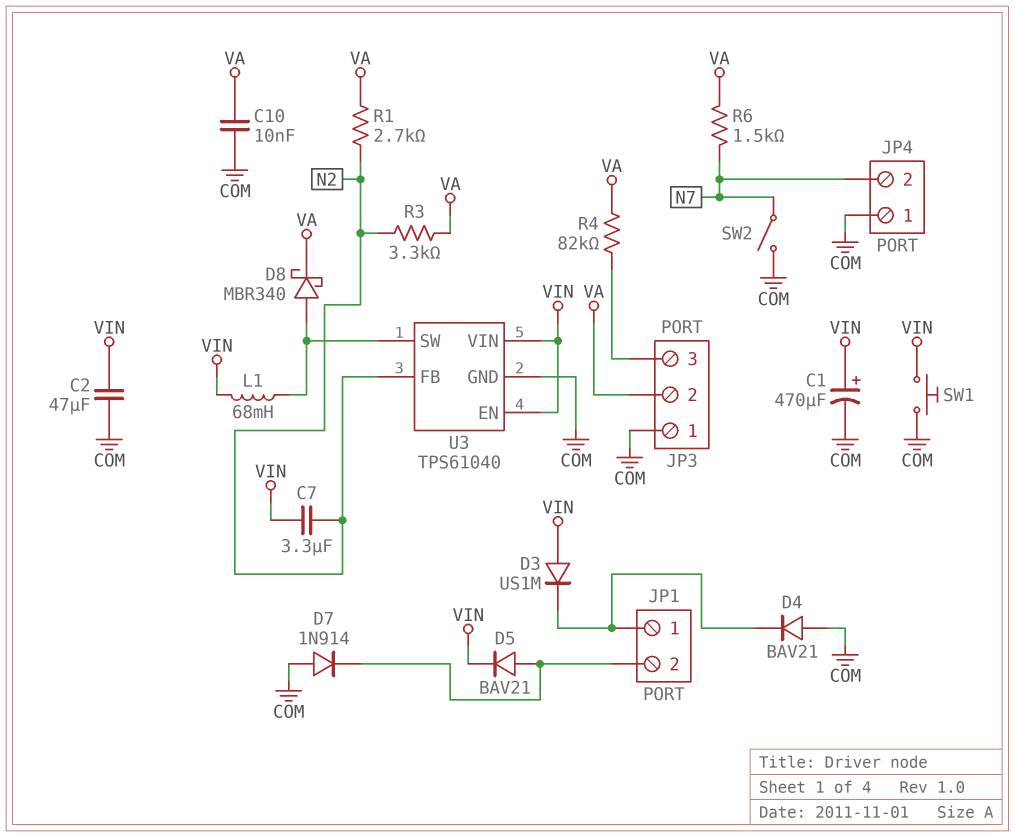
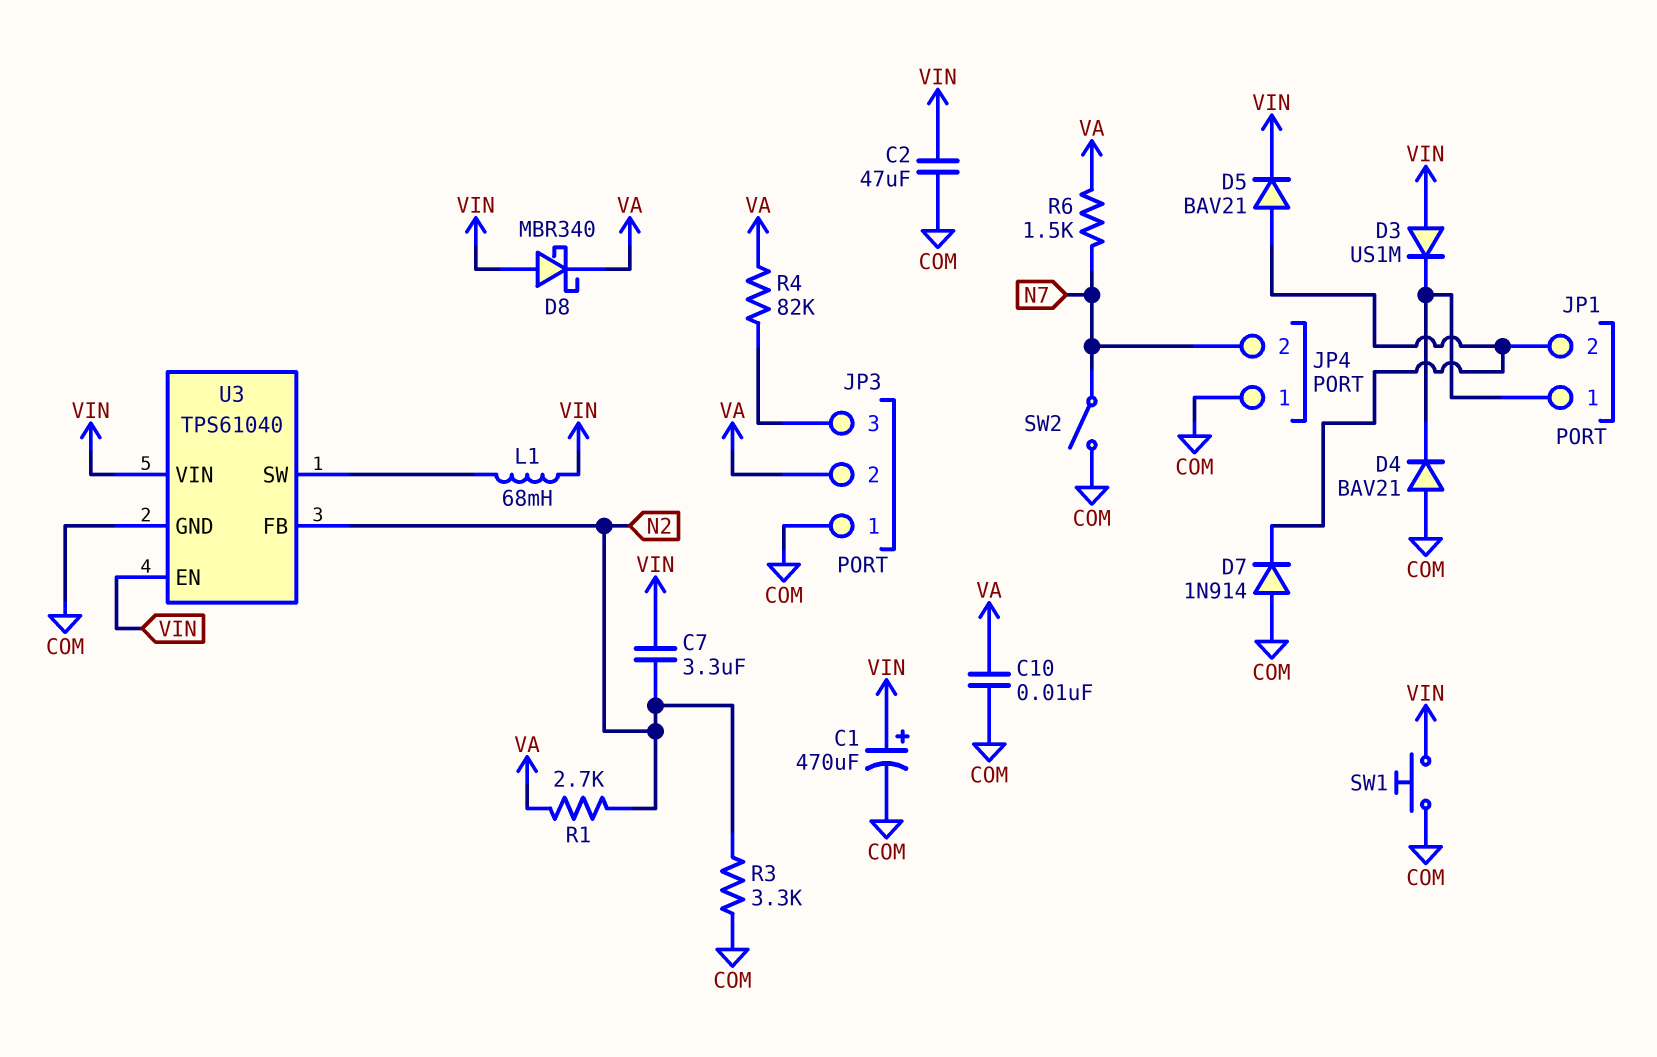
D8: schottky MBR340 (A U3/SW, K VA) -> schottky MBR340 (A VIN, K VA)
R3: 3.3k (N2, VA) -> 3.3k (COM, N2)

